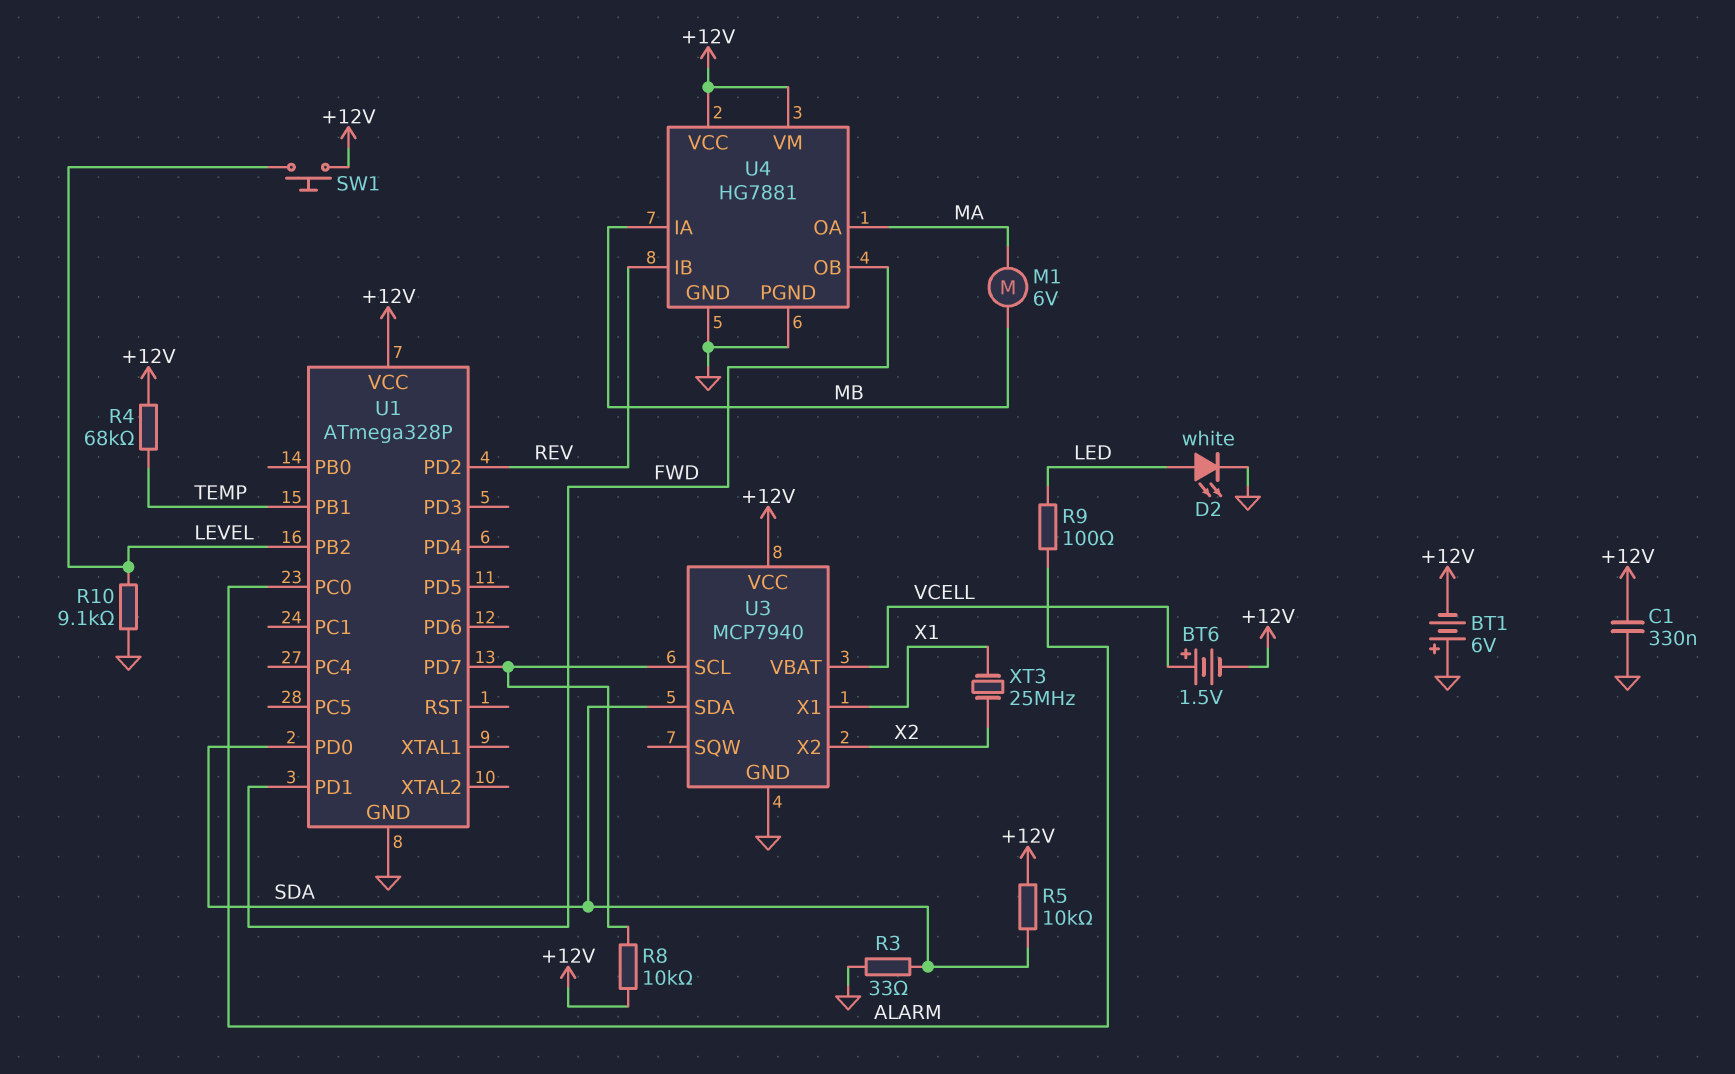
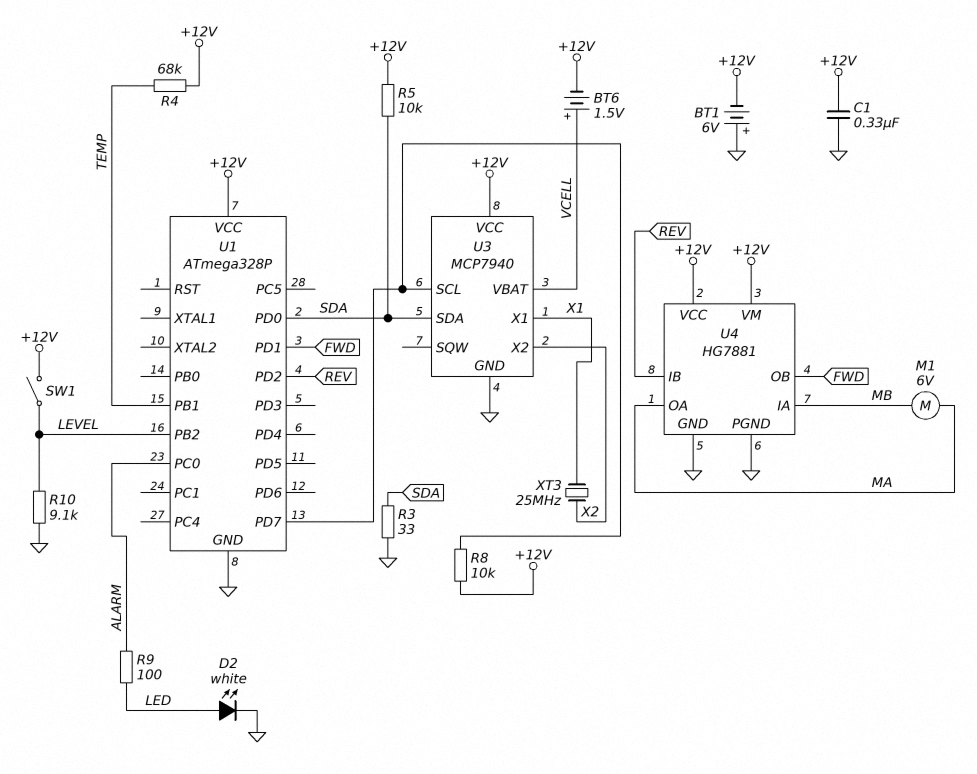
SW1: button (+12V, LEVEL) -> switch (+12V, LEVEL)

